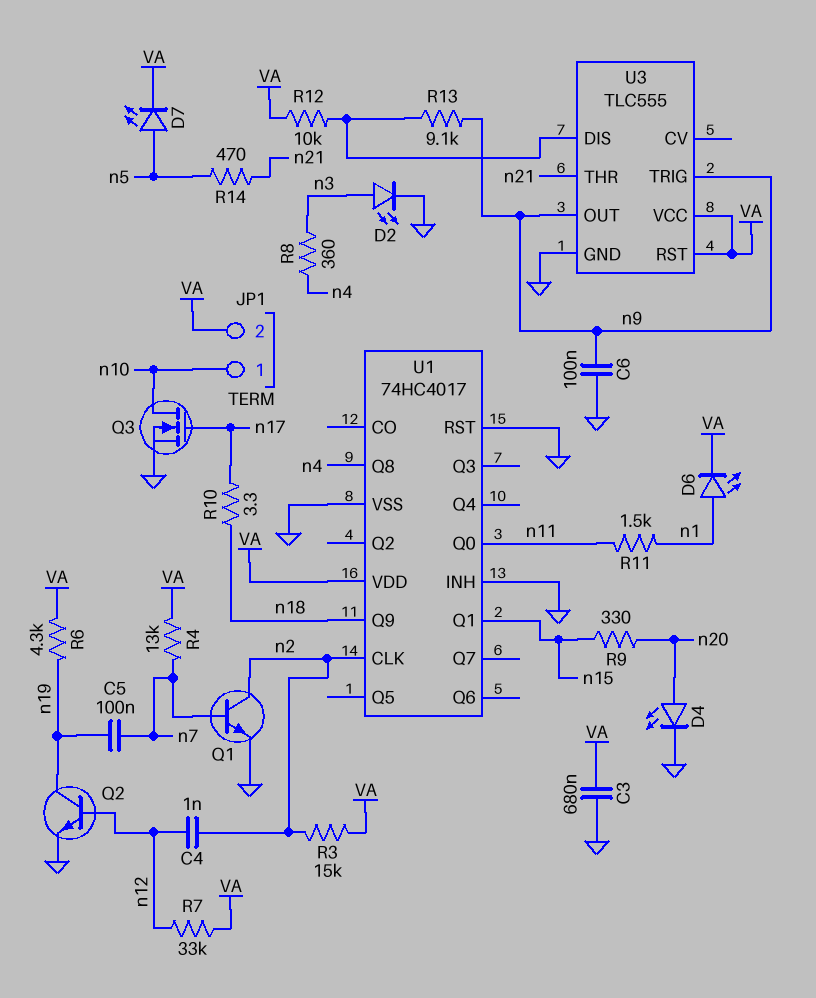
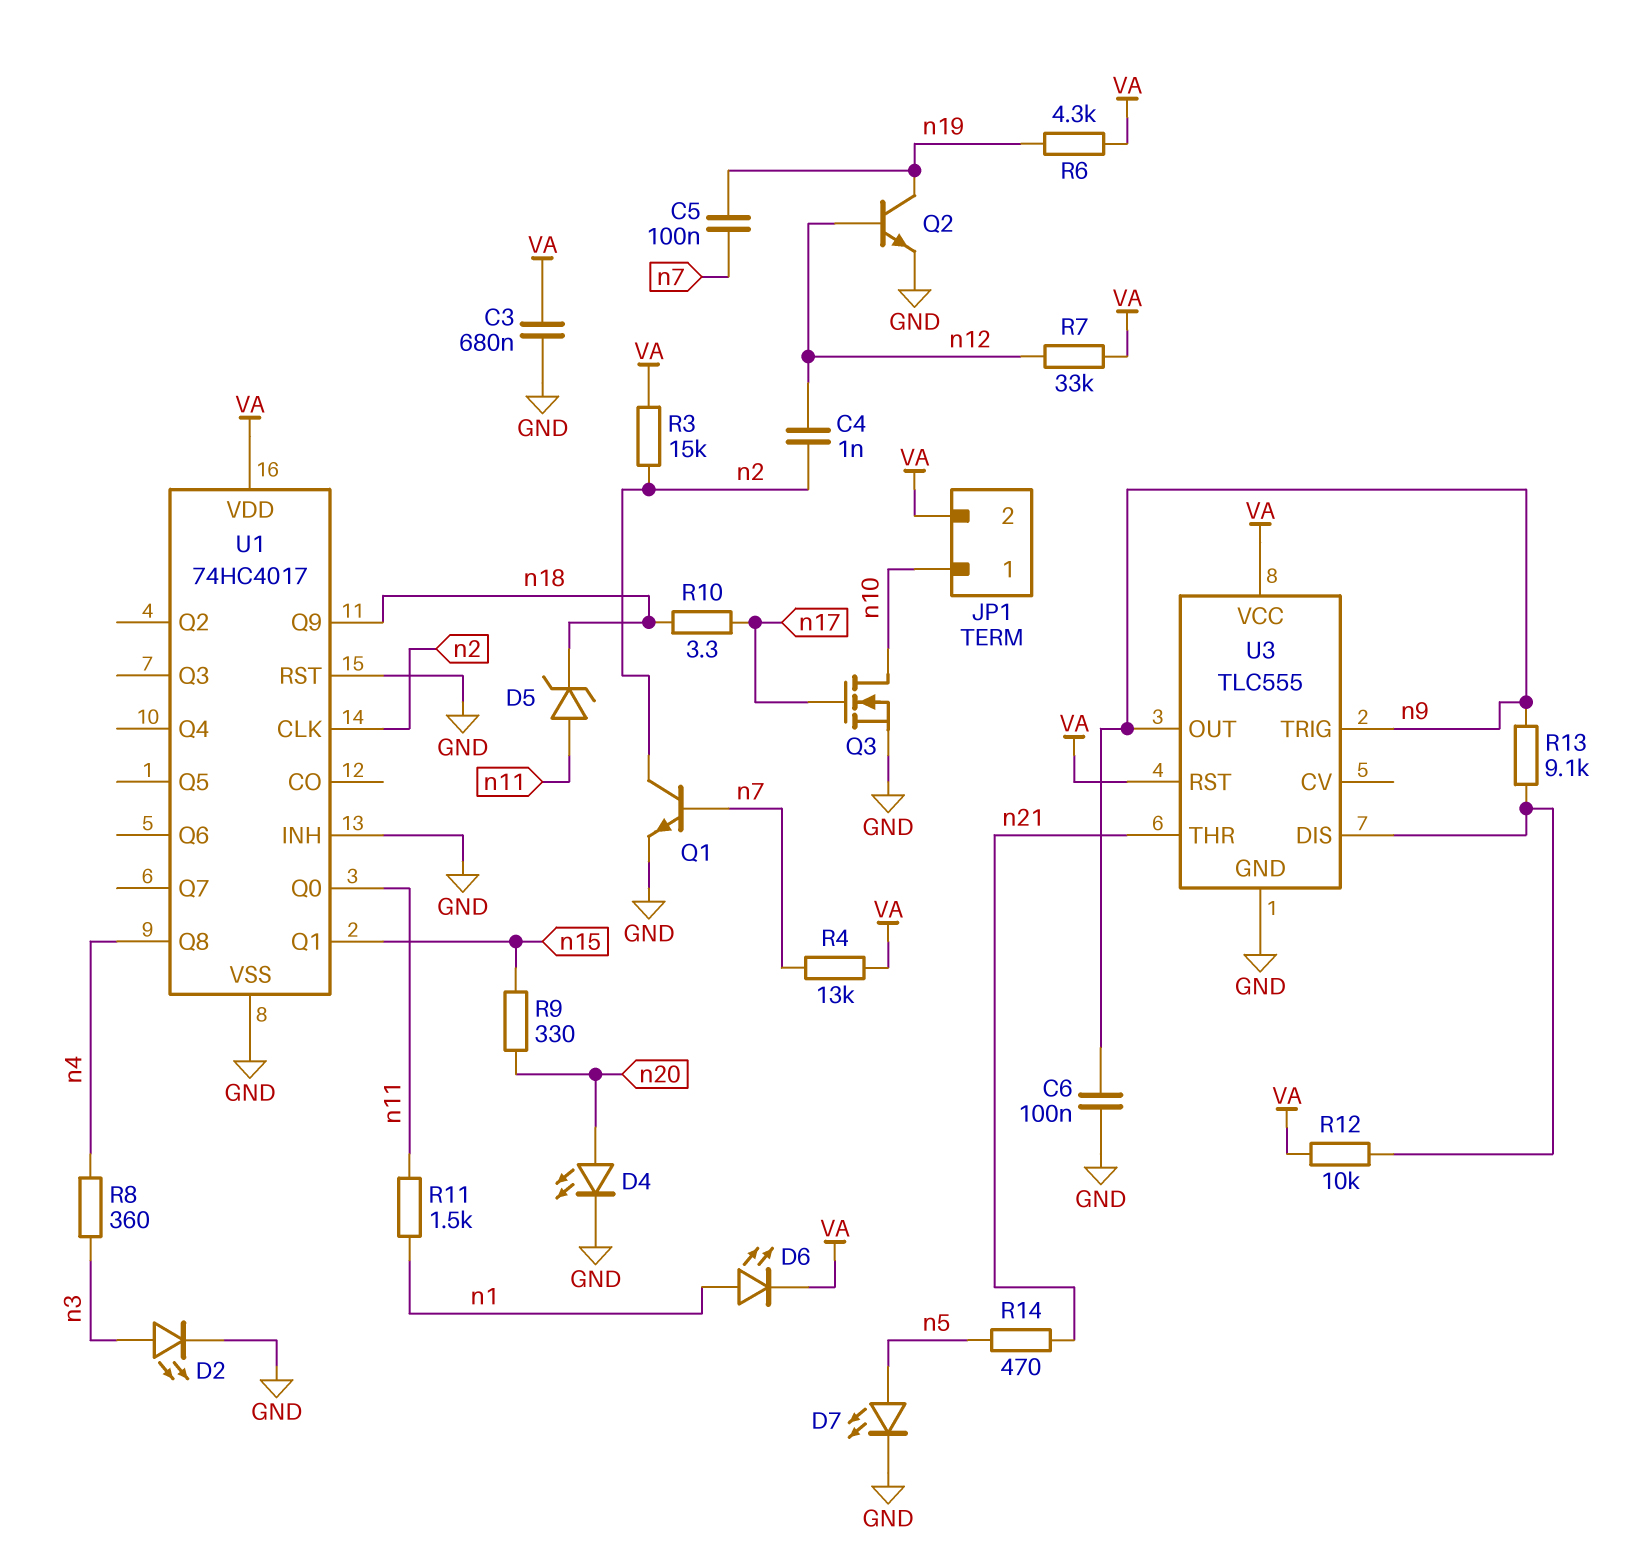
D5: none -> zener (A n11, K n18)
D7: LED (A n5, K VA) -> LED (A n5, K GND)

